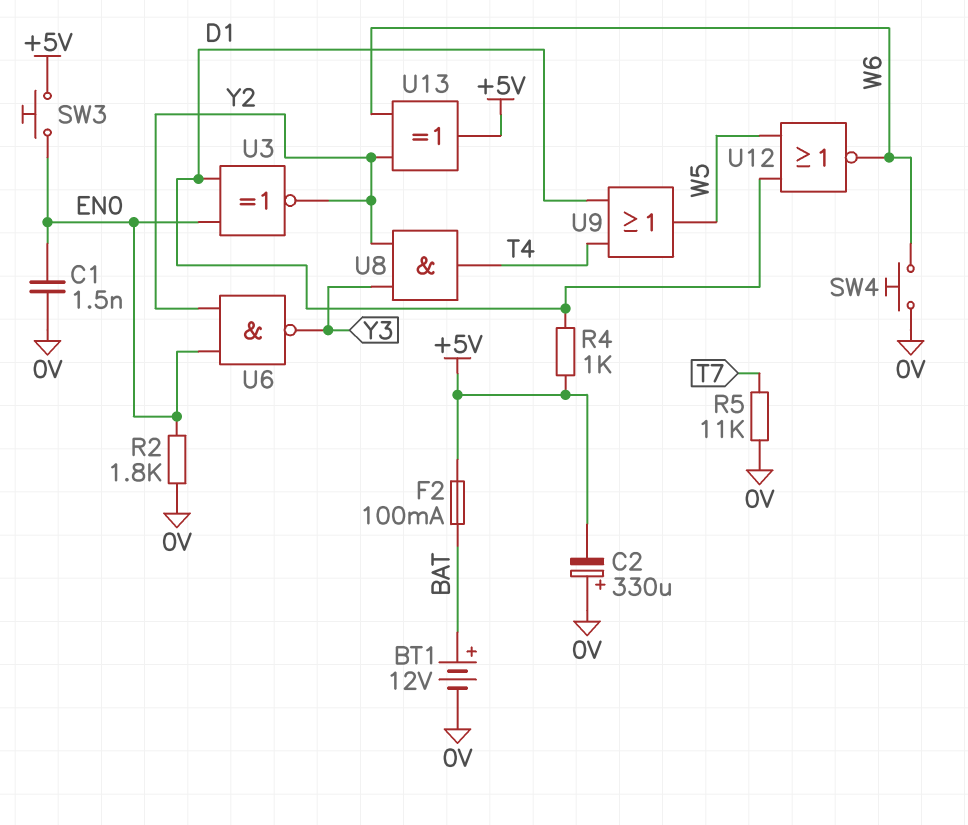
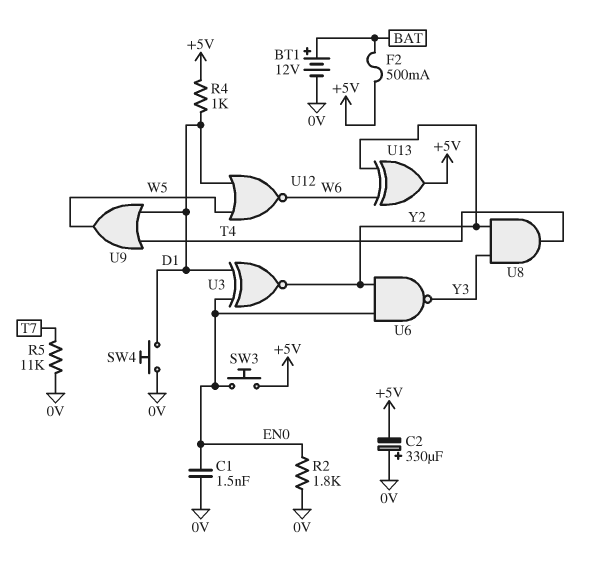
F2: 100mA (+5V, BAT) -> 500mA (+5V, BAT)
SW4: button (0V, W6) -> button (0V, D1)

